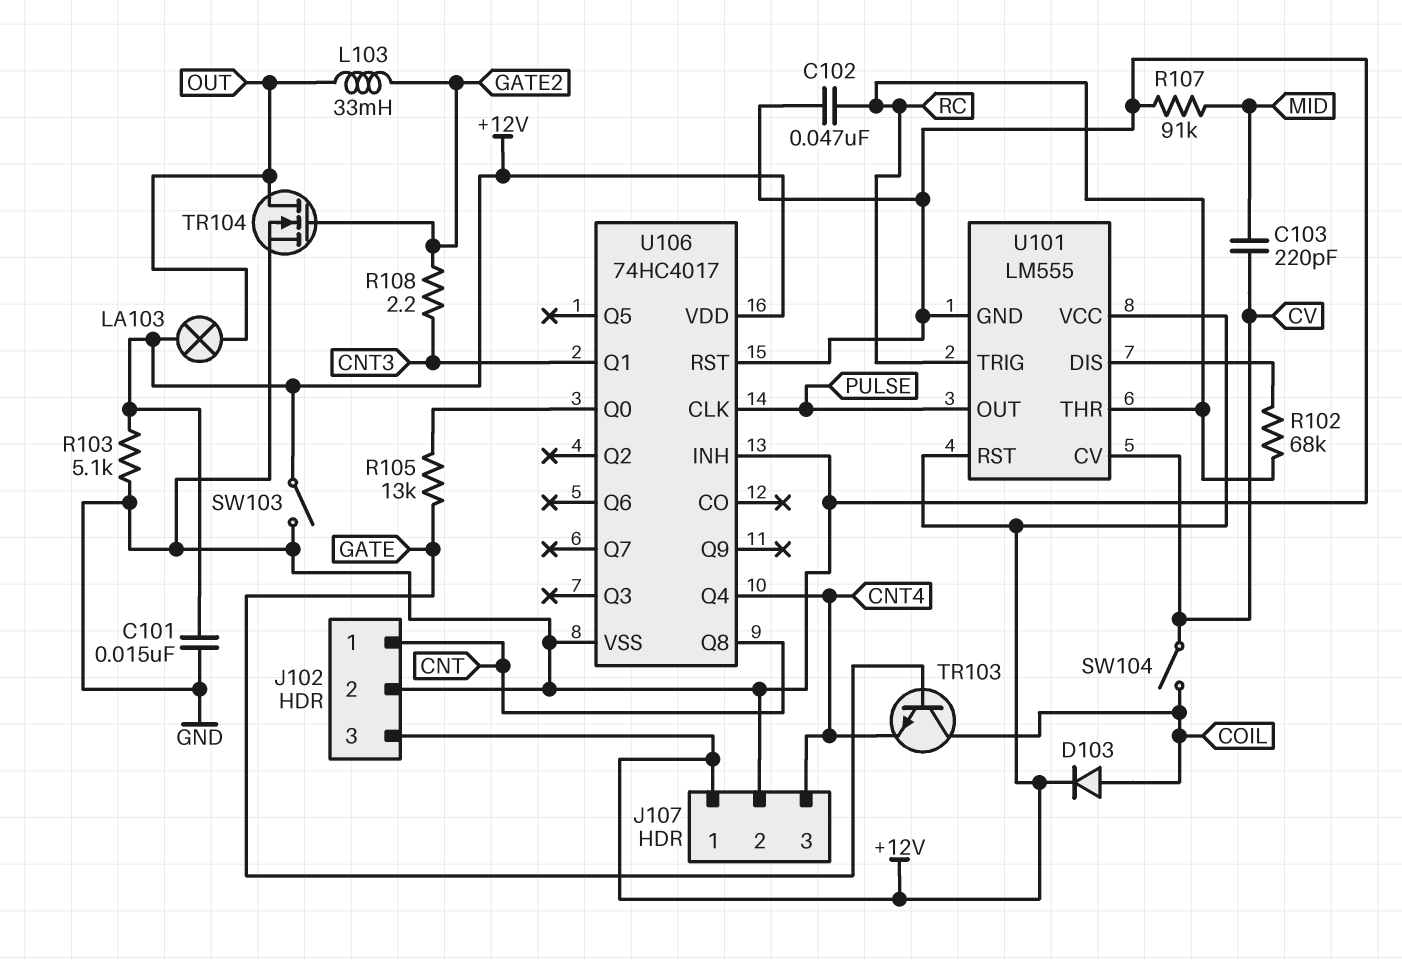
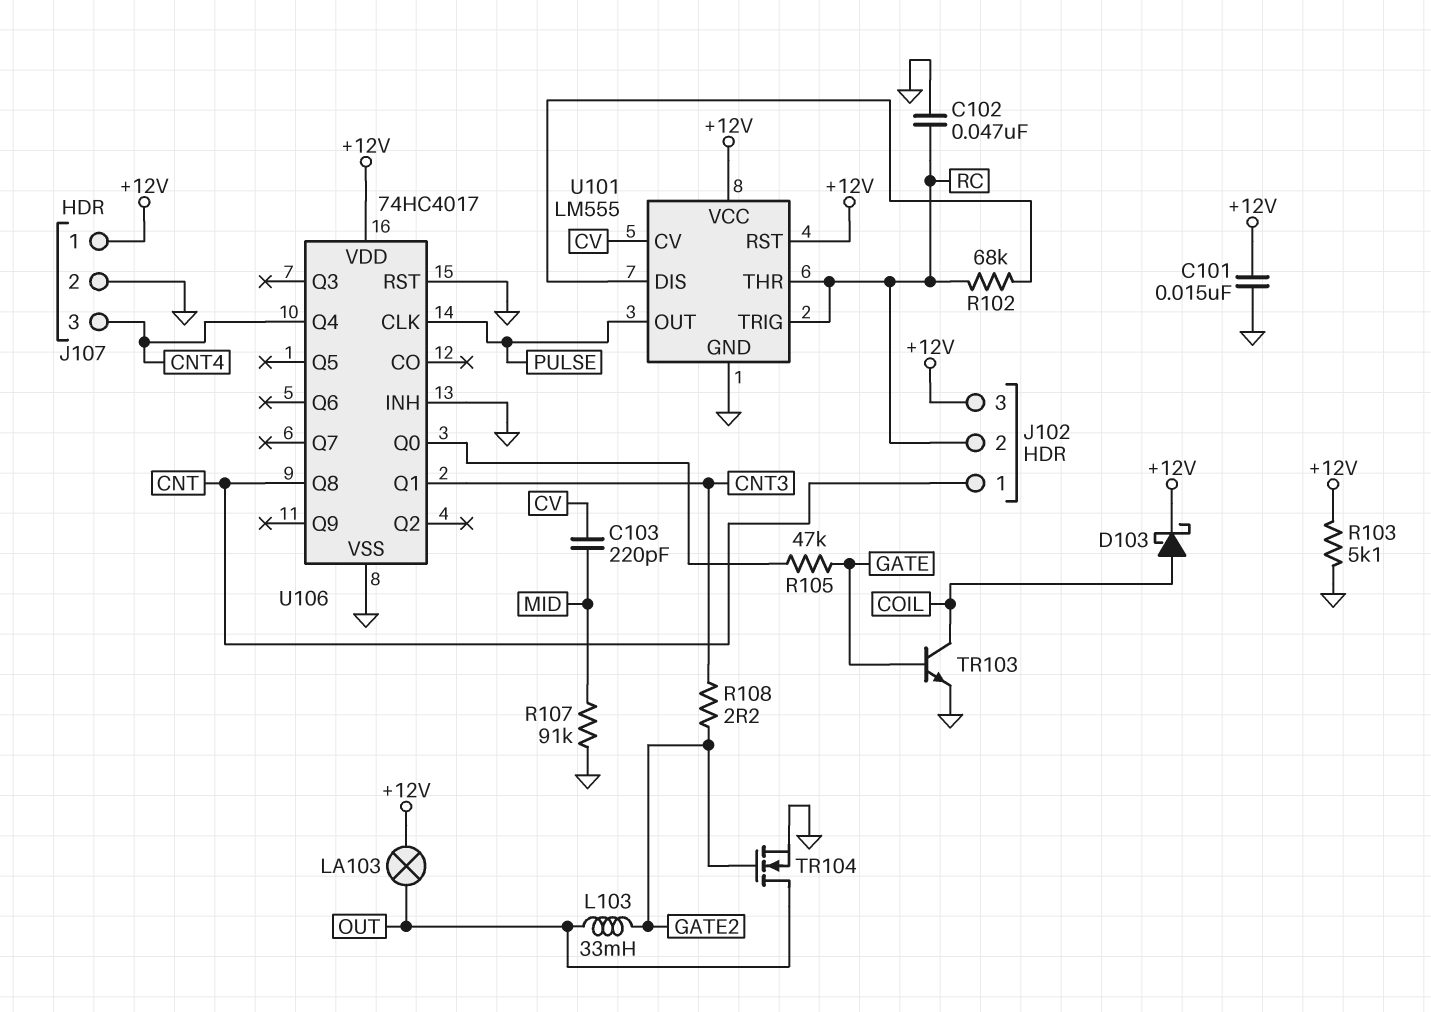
D103: diode (A COIL, K +12V) -> schottky (A COIL, K +12V)
J102 pin 2: GND -> RC
R105: 13k (GATE, U106/Q0) -> 47k (GATE, U106/Q0)
SW103: switch (+12V, GND) -> none
SW104: switch (COIL, CV) -> none
TR103: NPN (B GATE, C COIL, E CNT4) -> NPN (B GATE, C COIL, E GND)

